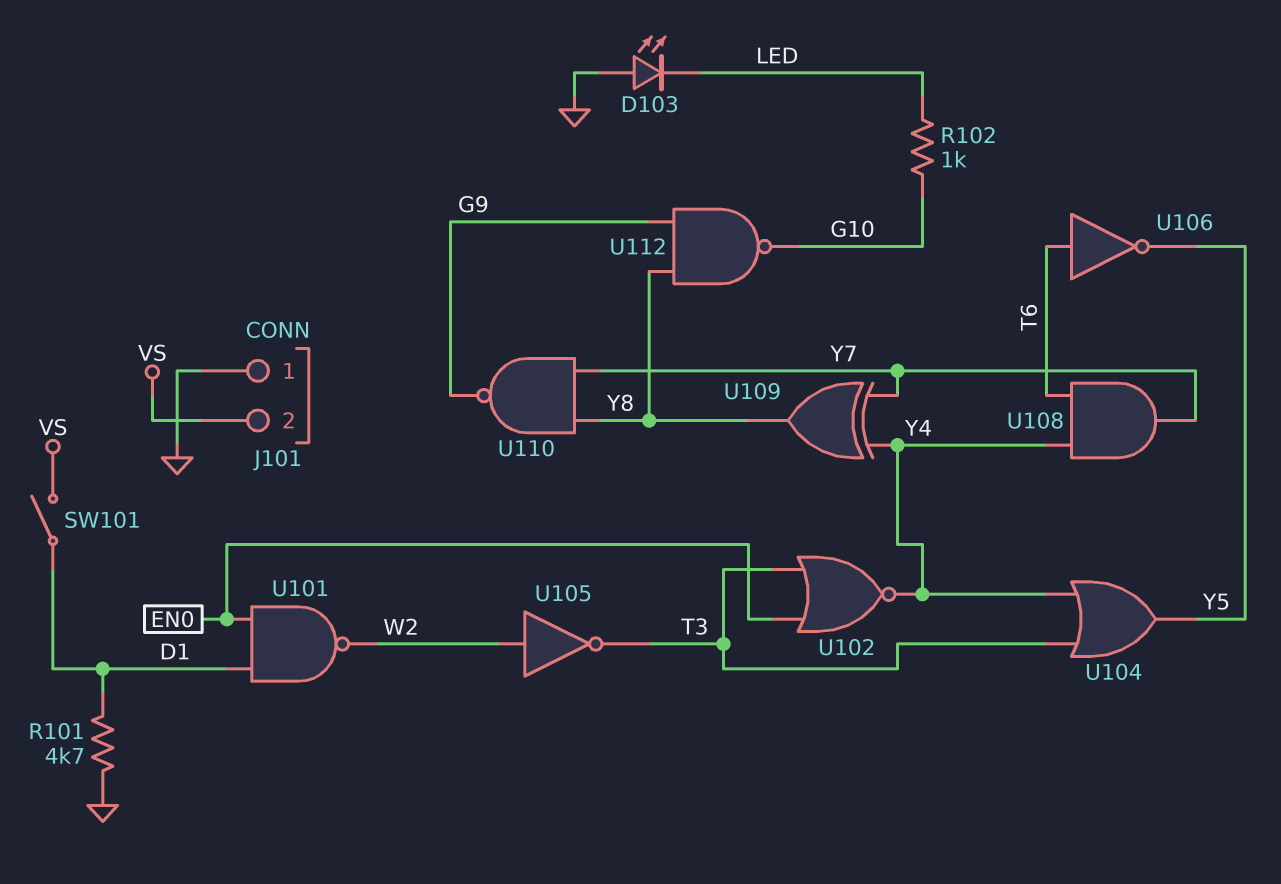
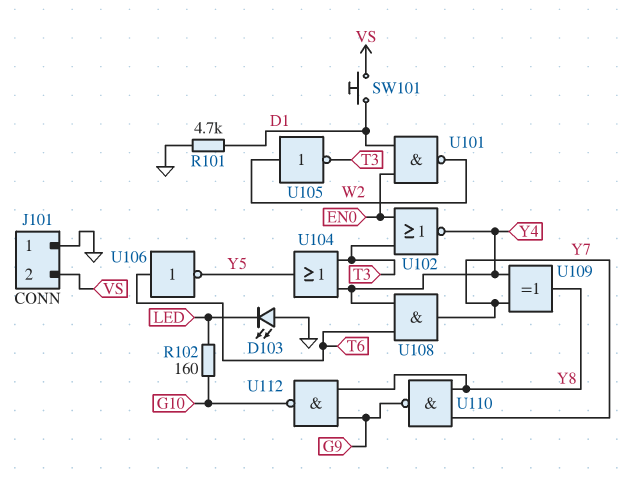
R102: 1k (G10, LED) -> 160 (G10, LED)
SW101: switch (D1, VS) -> button (D1, VS)

